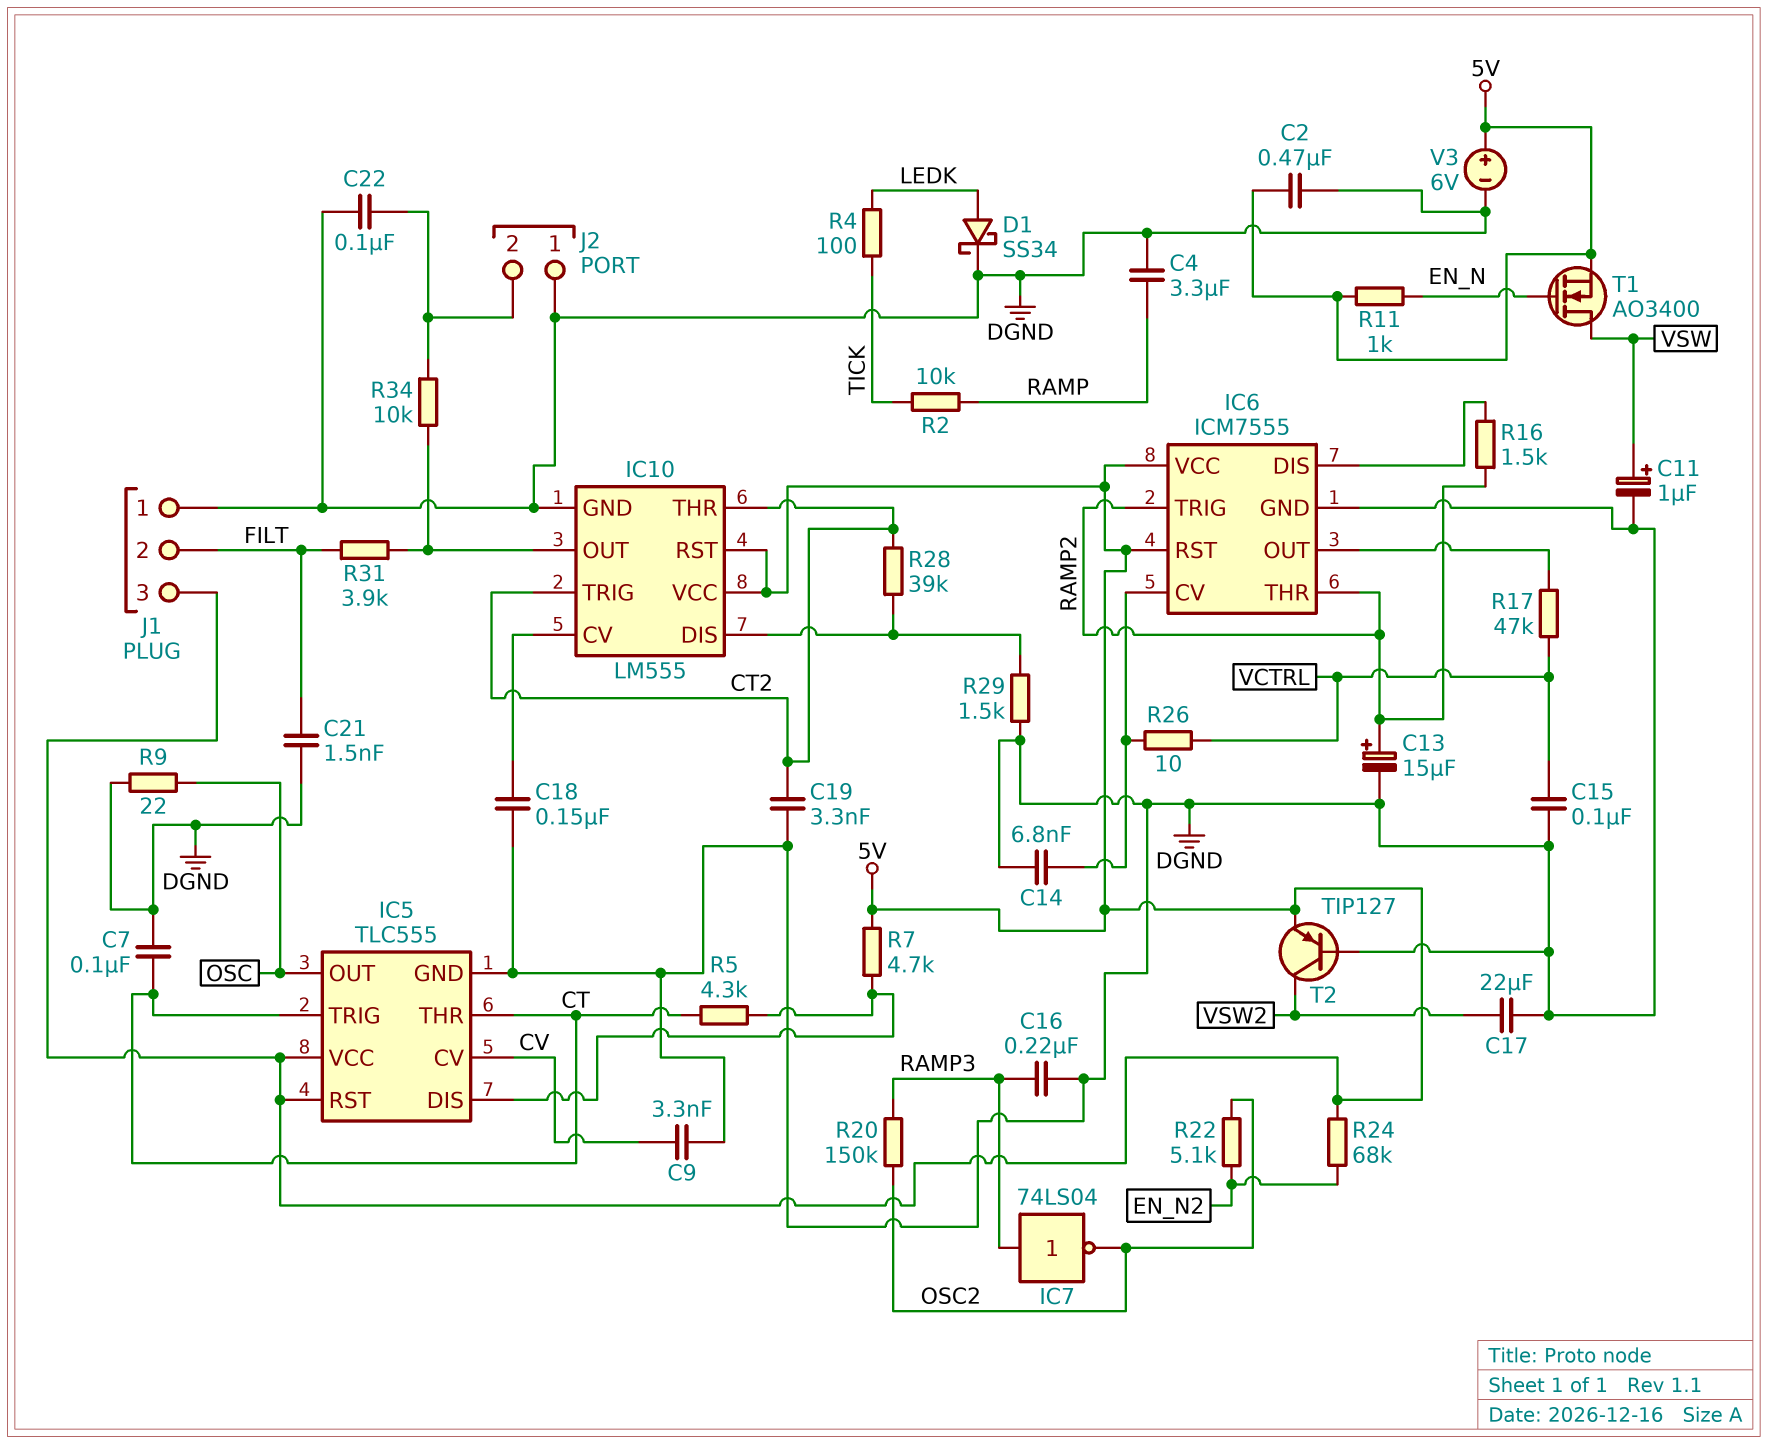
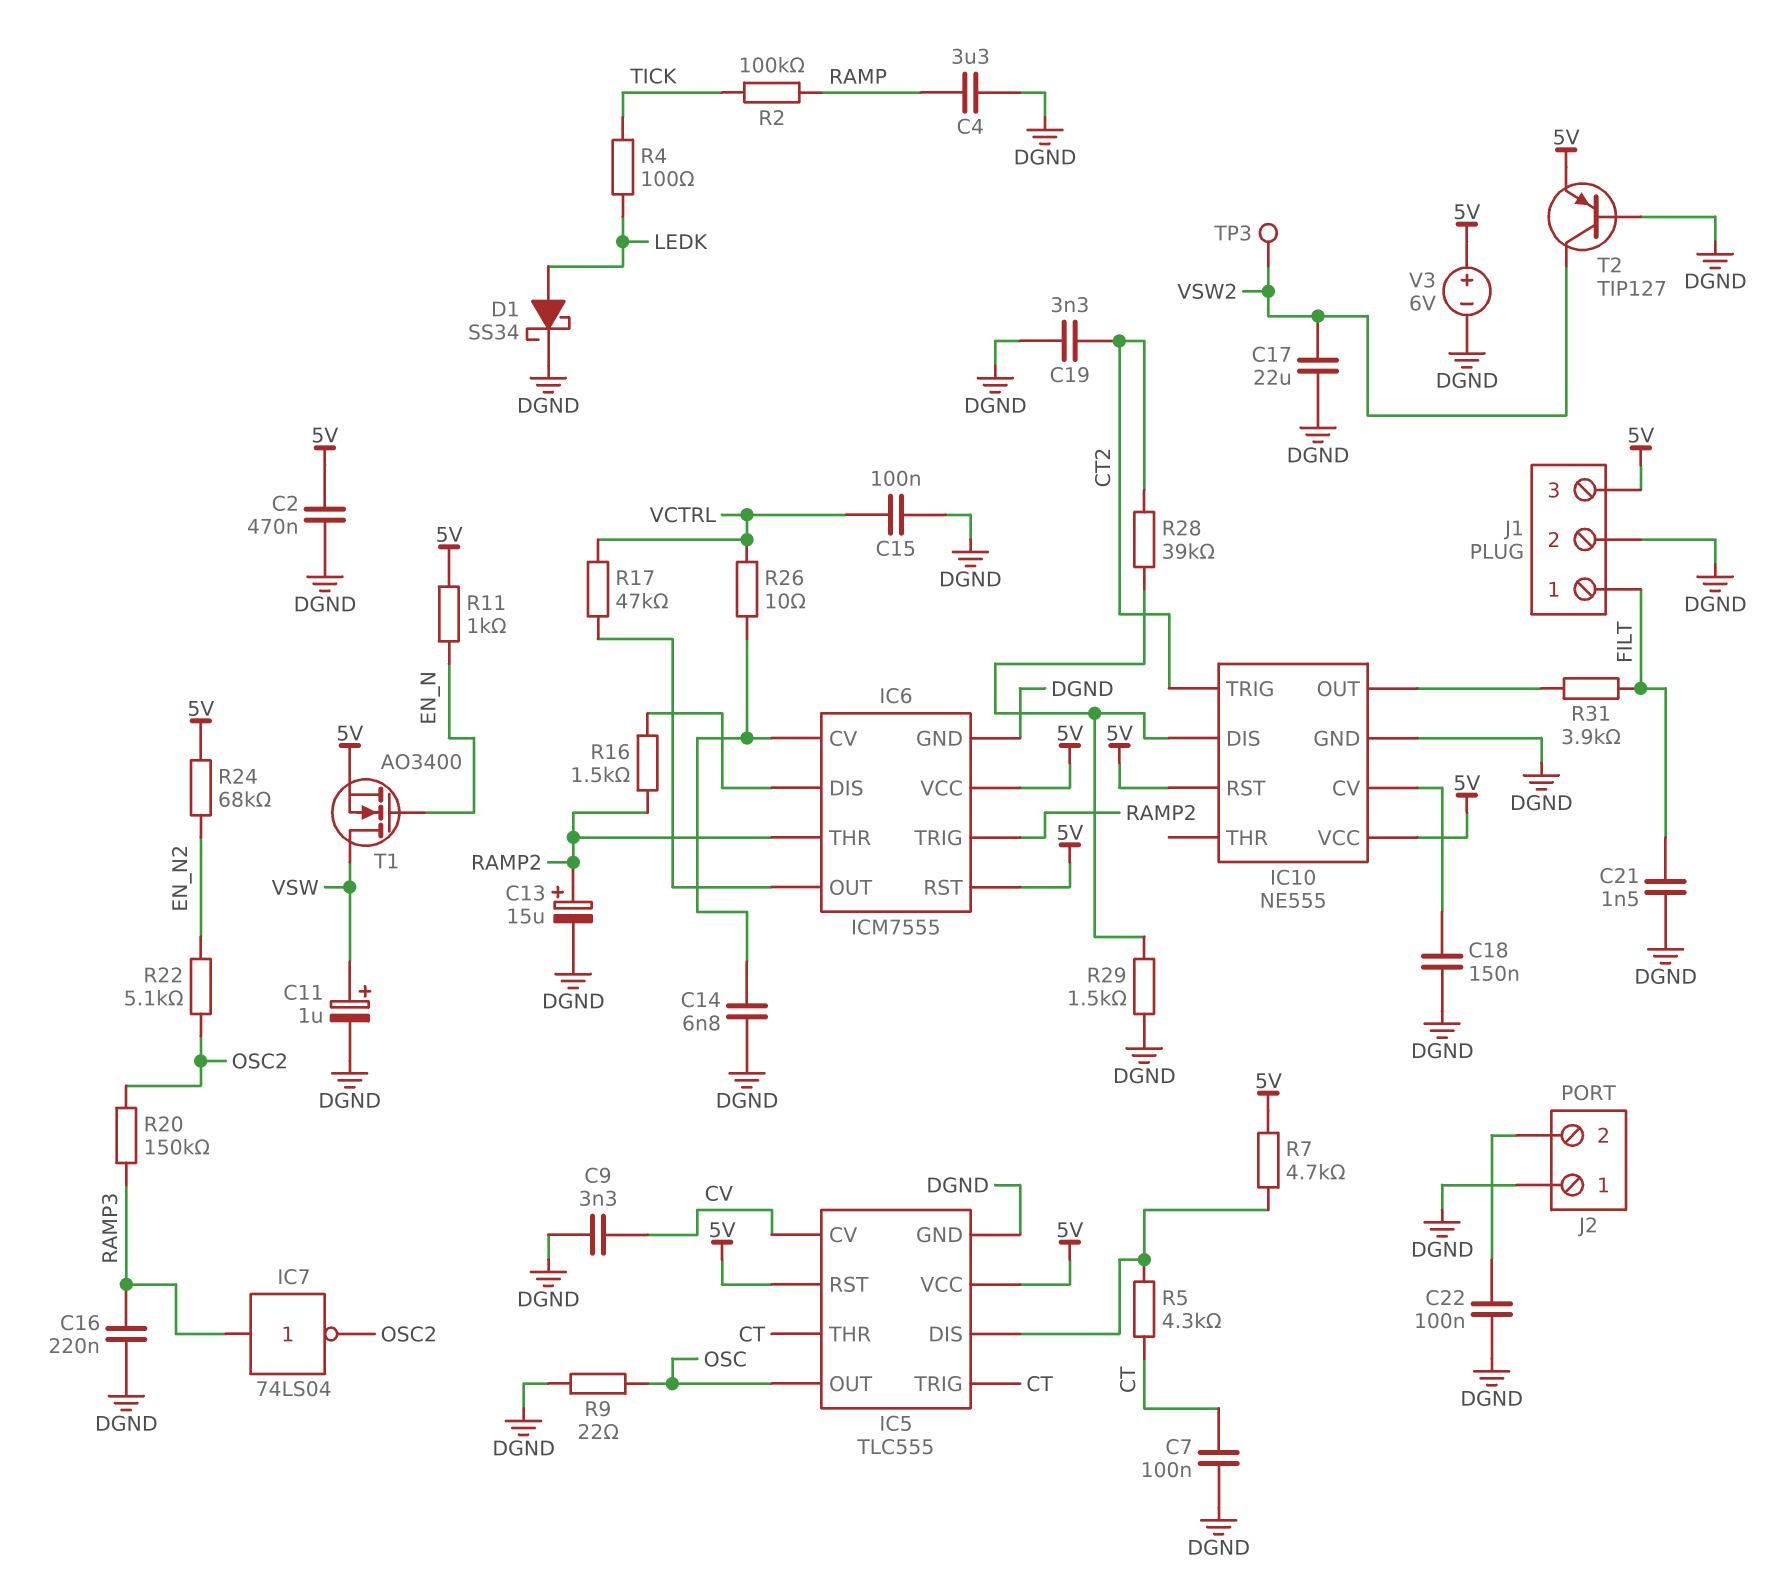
IC10: LM555 -> NE555
IC10 pin THR: CT2 -> none
J1 pin 1: DGND -> FILT
J1 pin 2: FILT -> DGND
R2: 10k (RAMP, TICK) -> 100k (RAMP, TICK)
R34: 10k (IC10/OUT, J2/2) -> none
TP3: none -> test point (VSW2)

